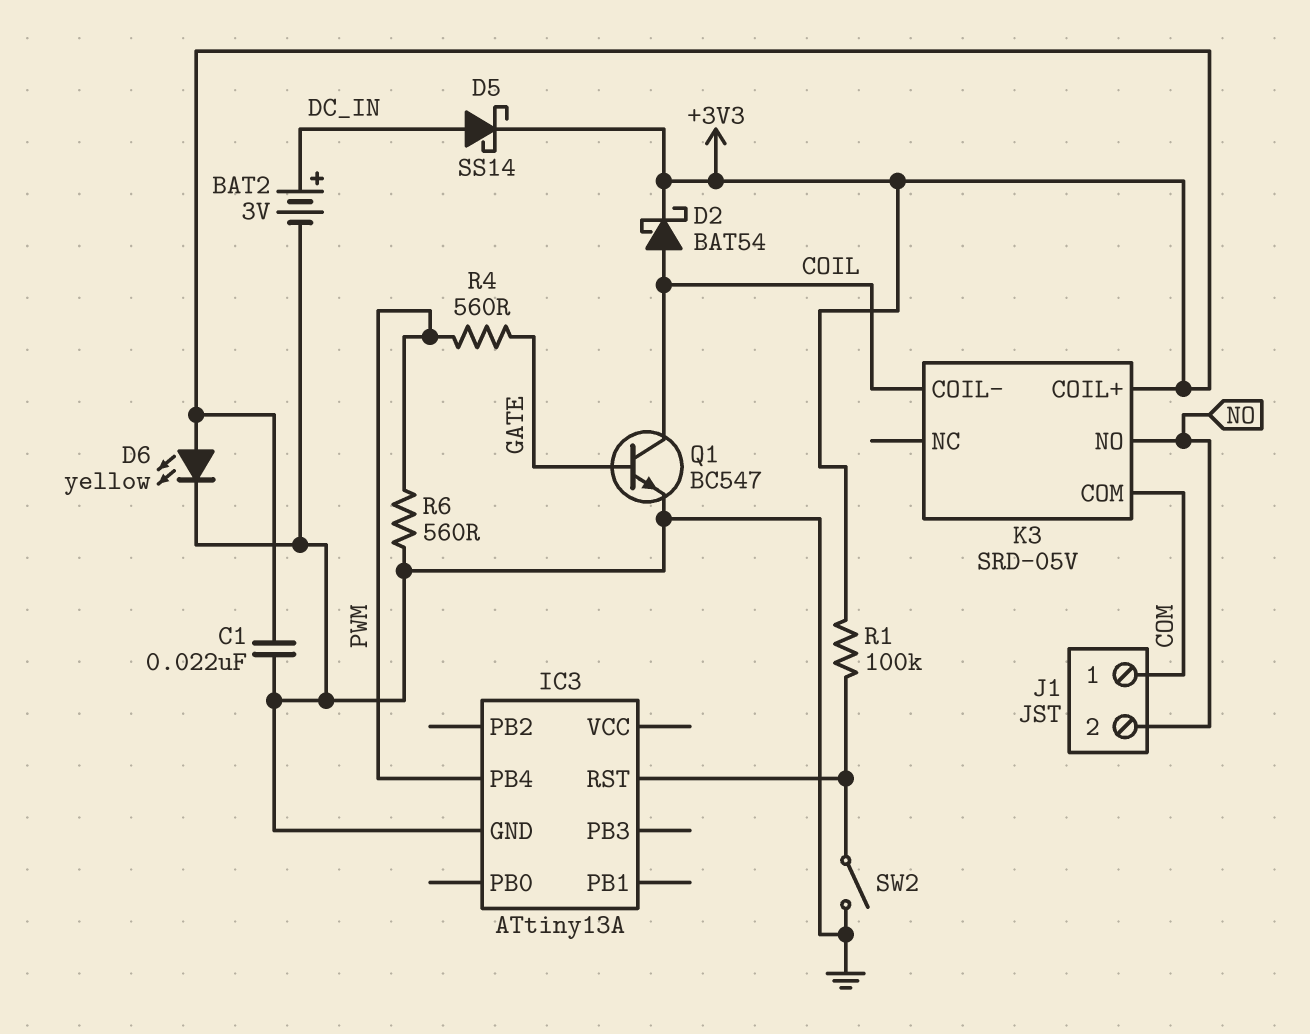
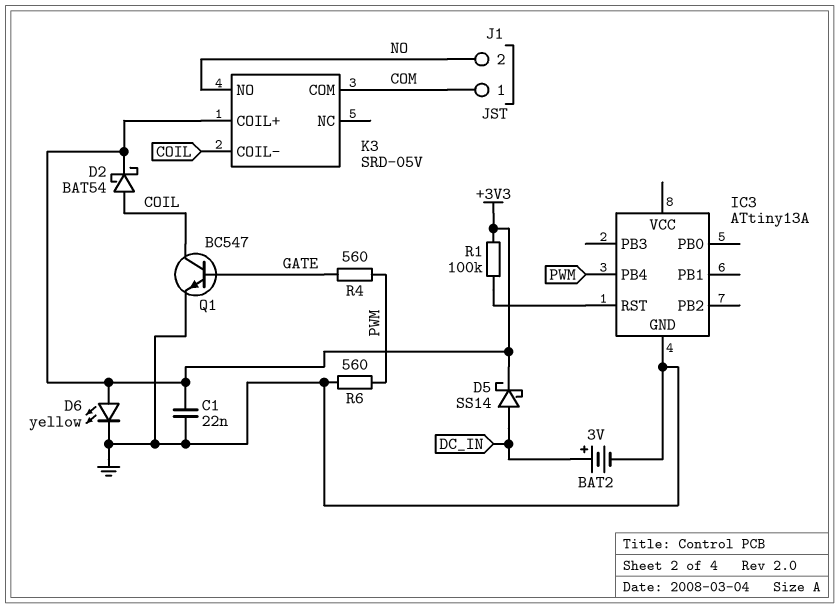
SW2: switch (GND, IC3/RST) -> none

